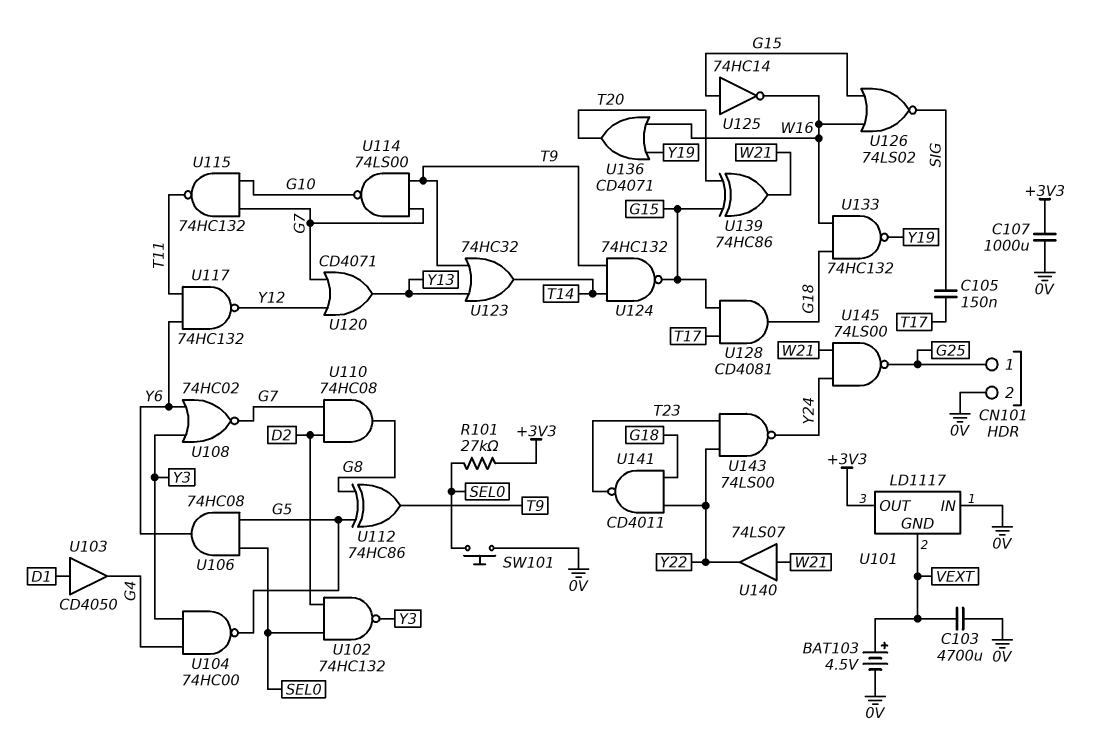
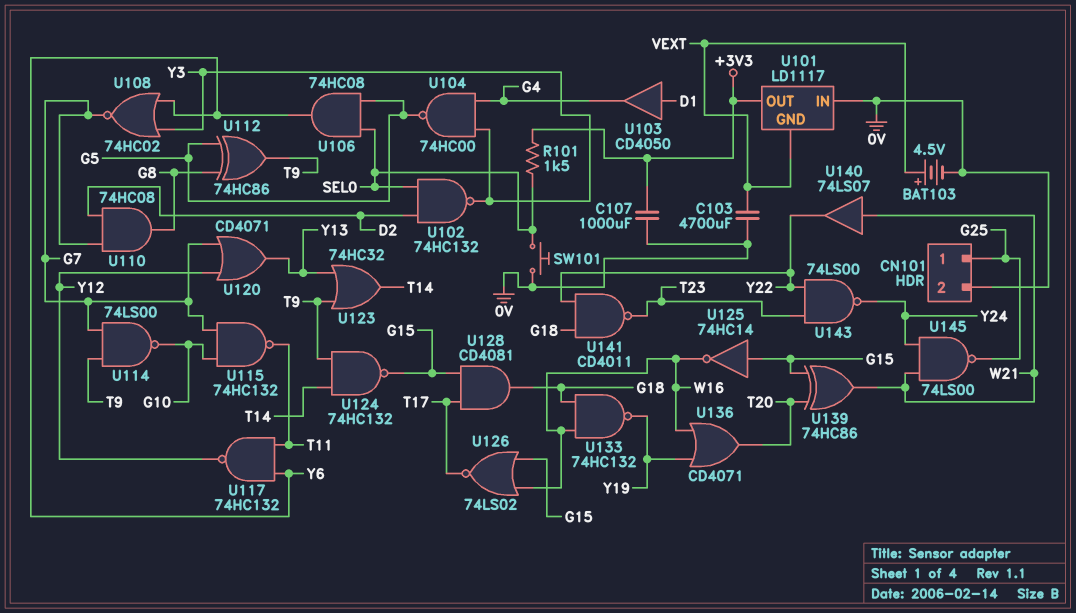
C105: 150nF (SIG, T17) -> none
R101: 27k (+3V3, SEL0) -> 1.5k (+3V3, SEL0)
U126: NOR 74LS02 (in G15, in W16, out SIG) -> NOR 74LS02 (in G15, in W16, out T17)

